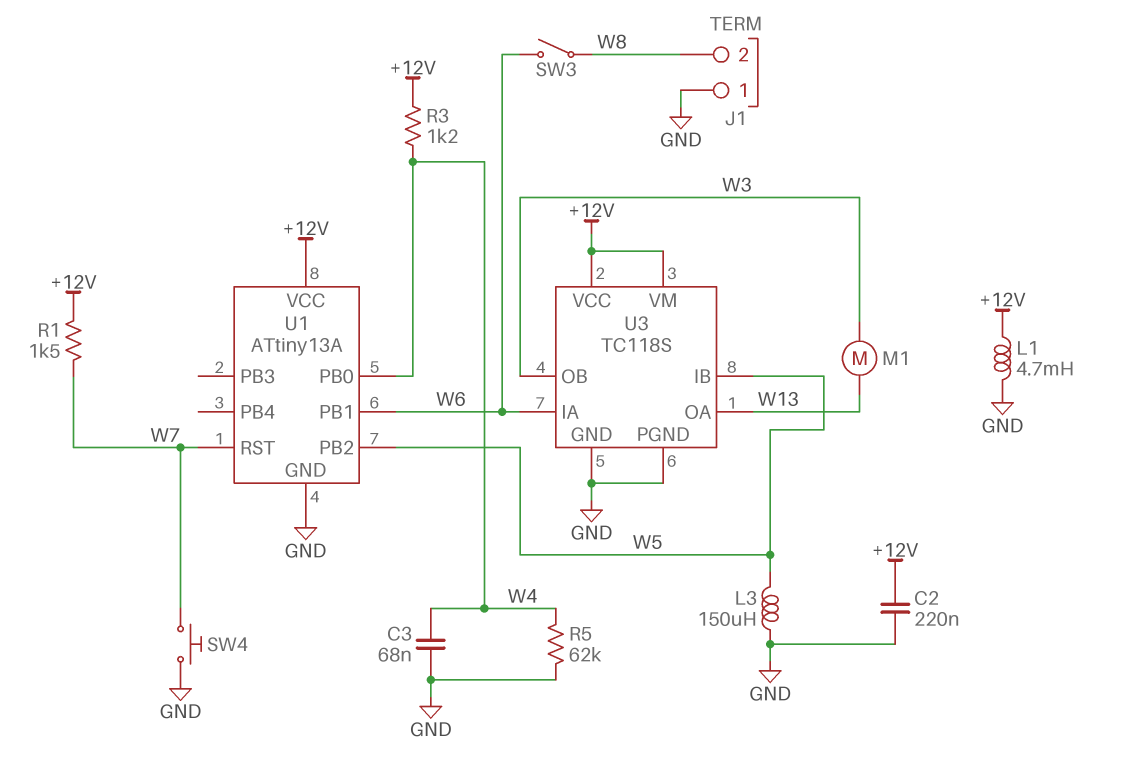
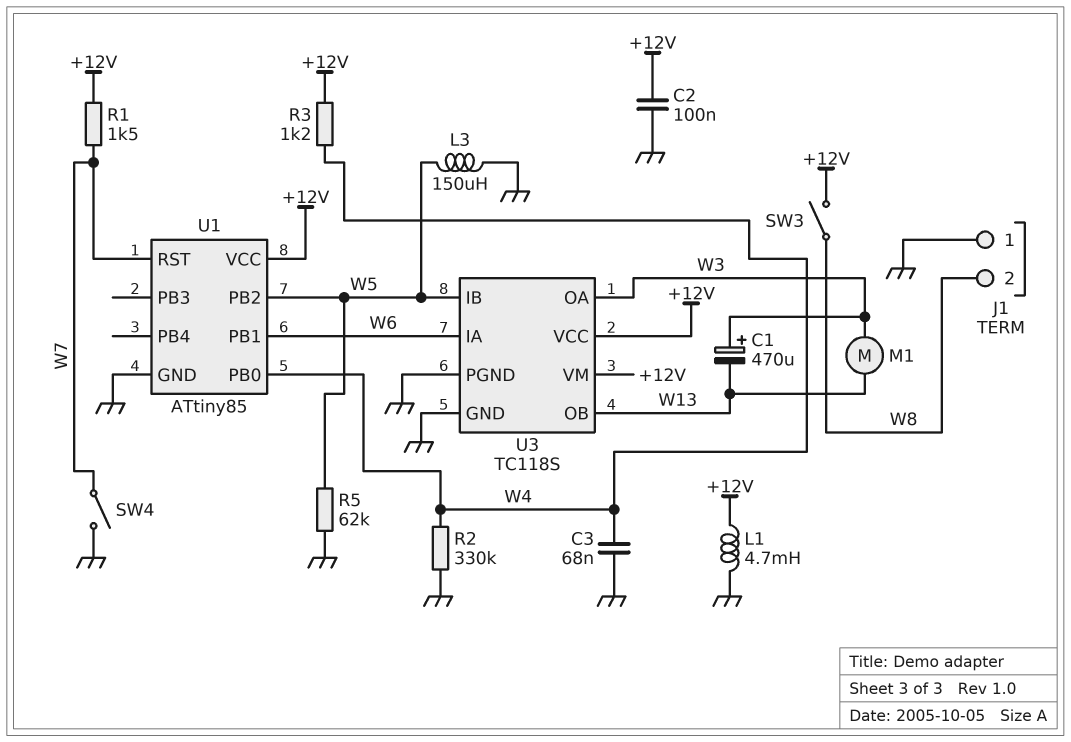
C1: none -> 470uF (plus W3, minus W13)
C2: 220nF (+12V, GND) -> 100nF (+12V, GND)
R2: none -> 330k (GND, W4)
R5: 62k (GND, W4) -> 62k (GND, W5)
SW3: switch (W6, W8) -> switch (+12V, W8)
SW4: button (GND, W7) -> switch (GND, W7)
U1: ATtiny13A -> ATtiny85
U3 pin OA: W13 -> W3
U3 pin OB: W3 -> W13

